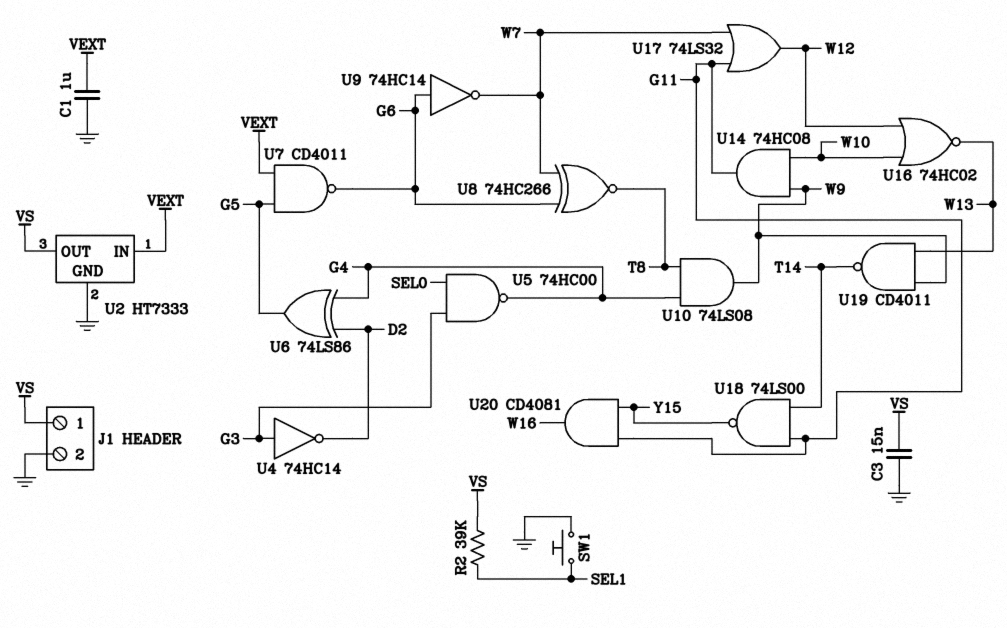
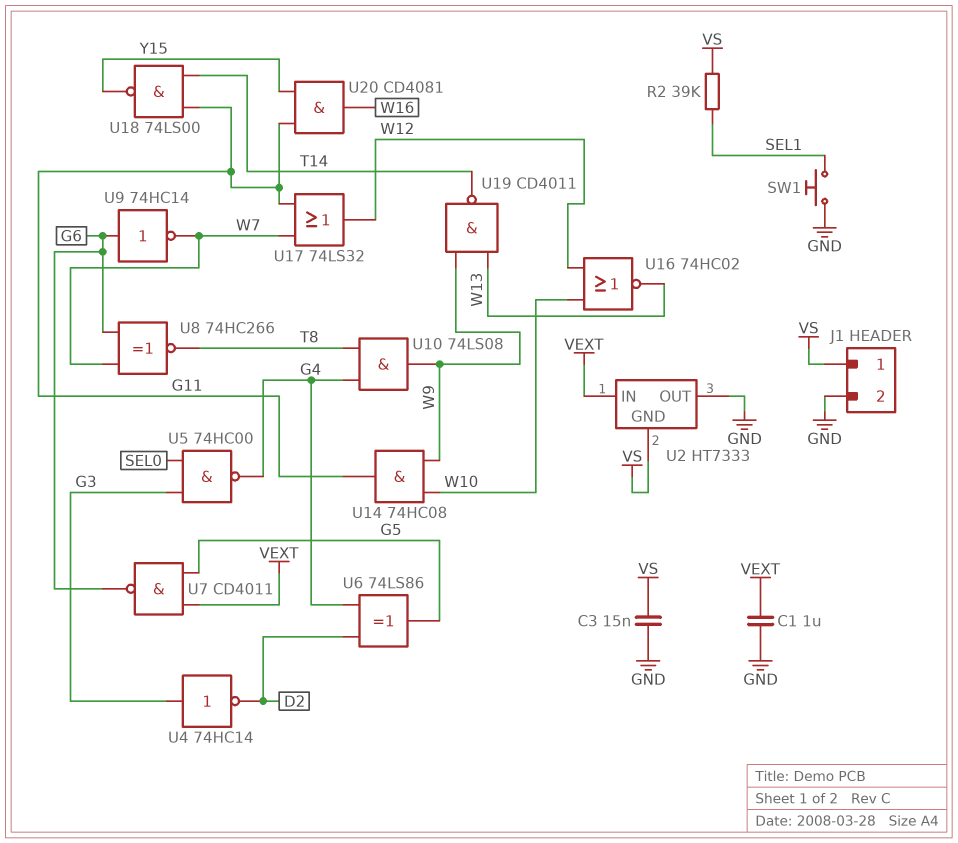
U2 pin GND: GND -> VS
U2 pin OUT: VS -> GND

